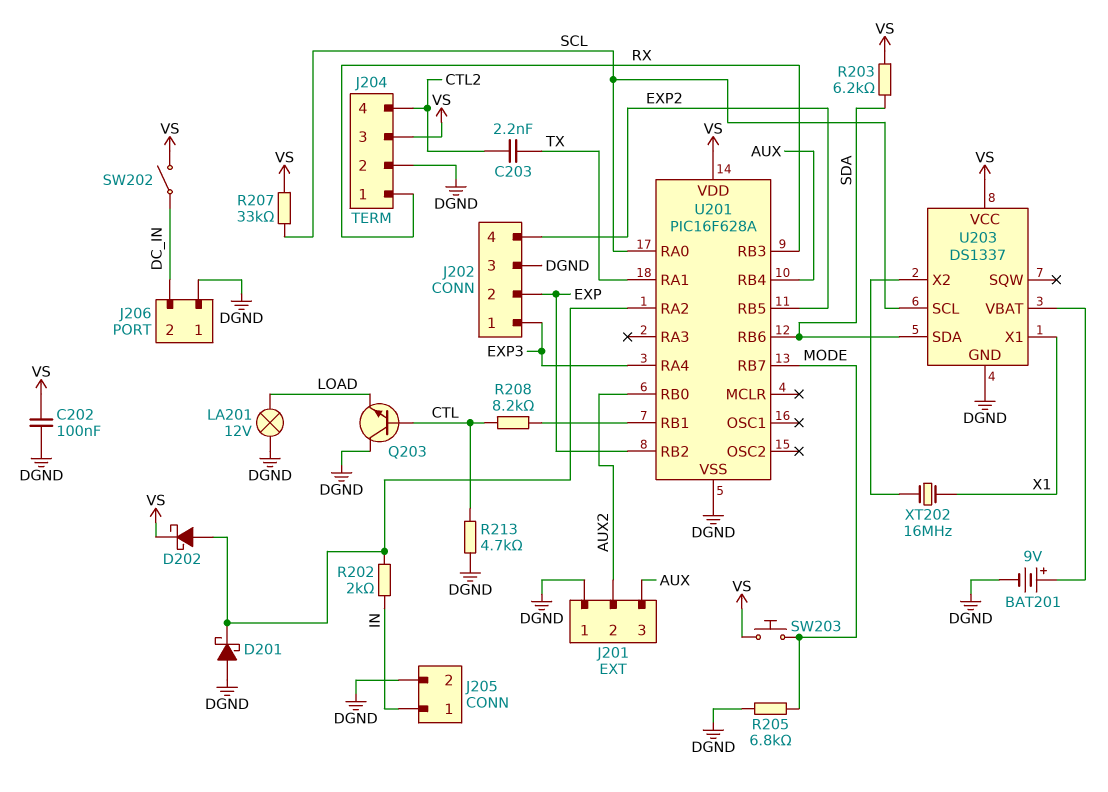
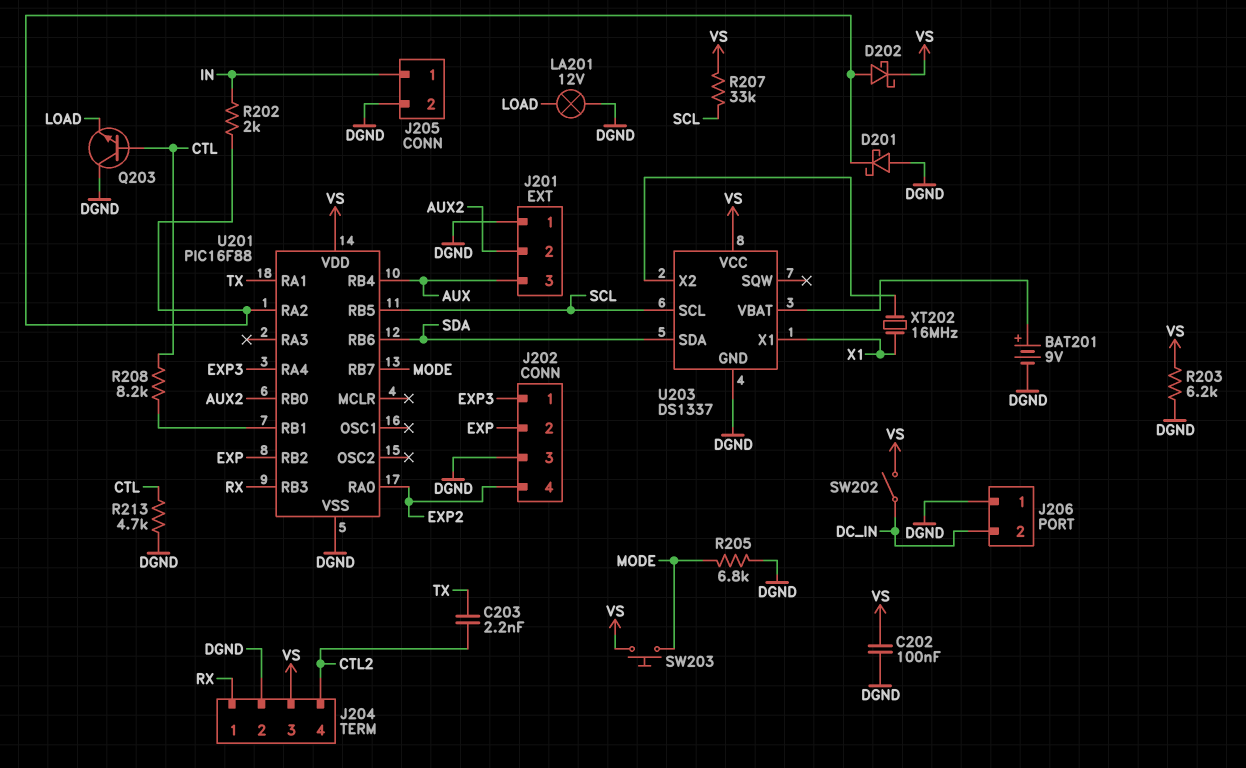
R203: 6.2k (SDA, VS) -> 6.2k (DGND, VS)
U201: PIC16F628A -> PIC16F88
U201 pin RA0: SCL -> EXP2
U201 pin RB5: EXP2 -> SCL

